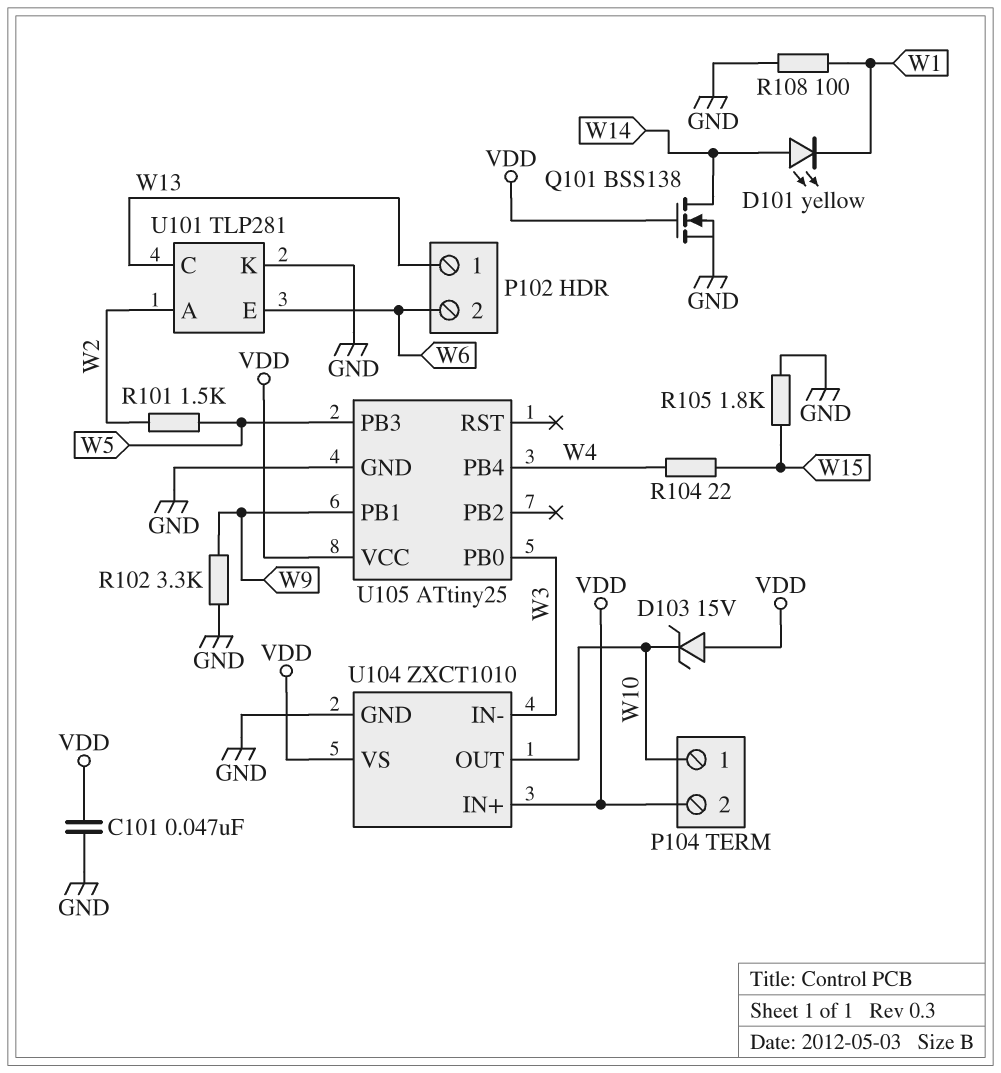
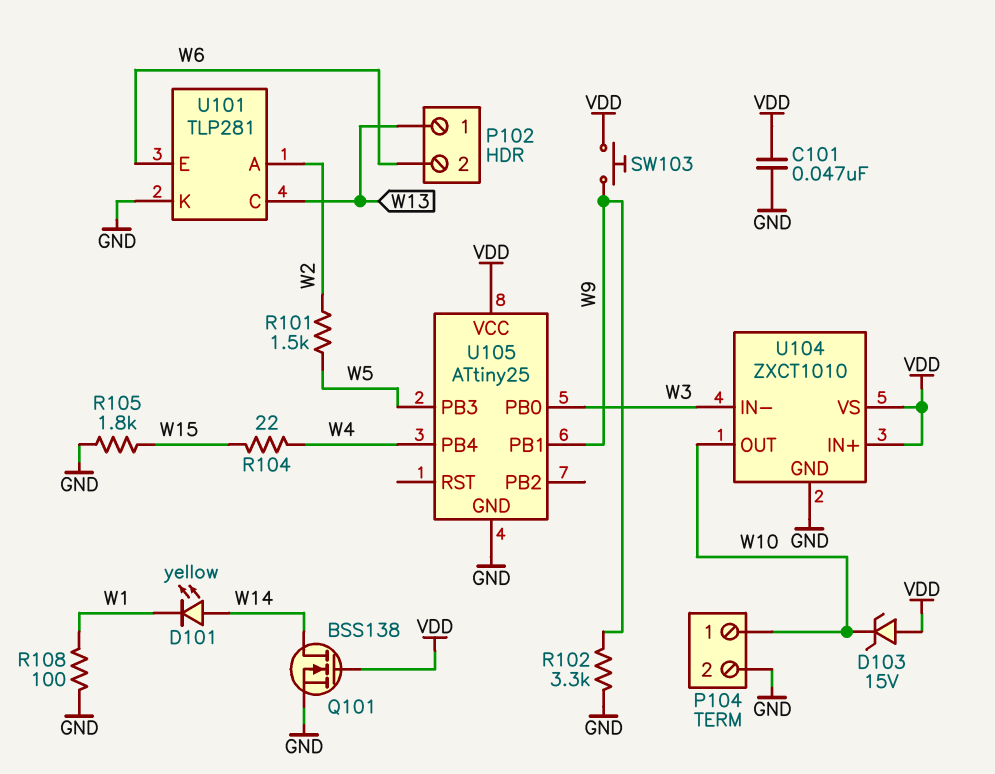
P104 pin 2: VDD -> GND
SW103: none -> button (VDD, W9)

